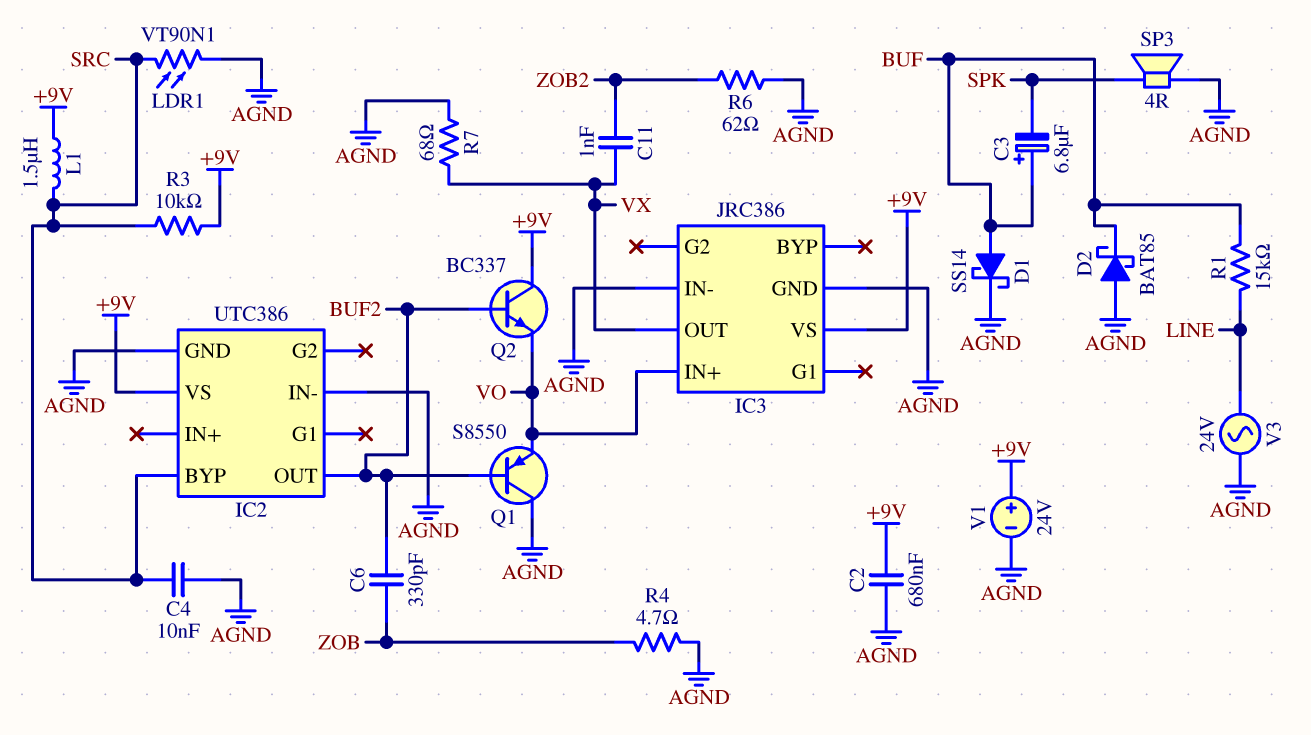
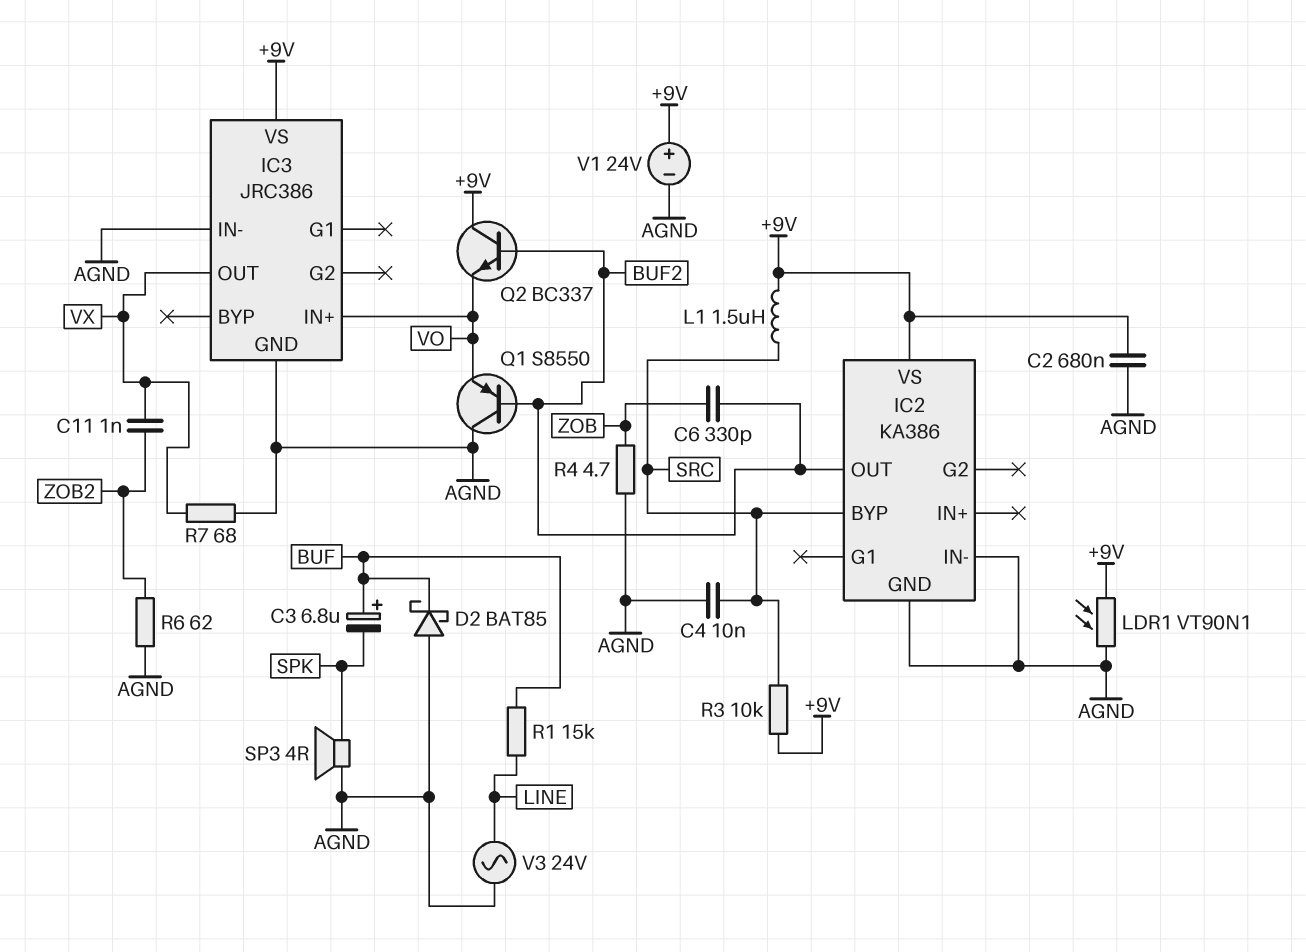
D1: schottky SS14 (A BUF, K AGND) -> none
IC2: UTC386 -> KA386
LDR1: VT90N1 (AGND, SRC) -> VT90N1 (+9V, AGND)

